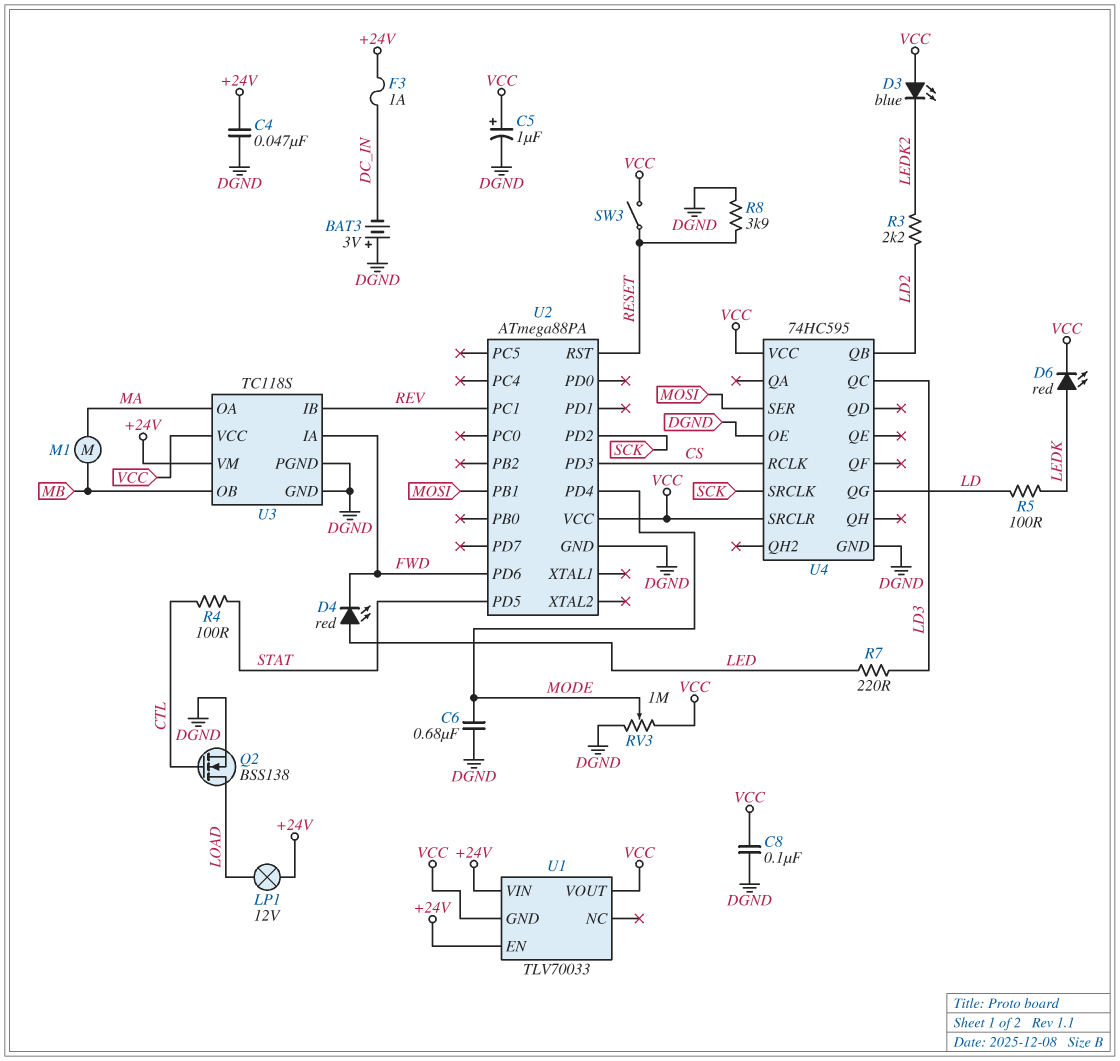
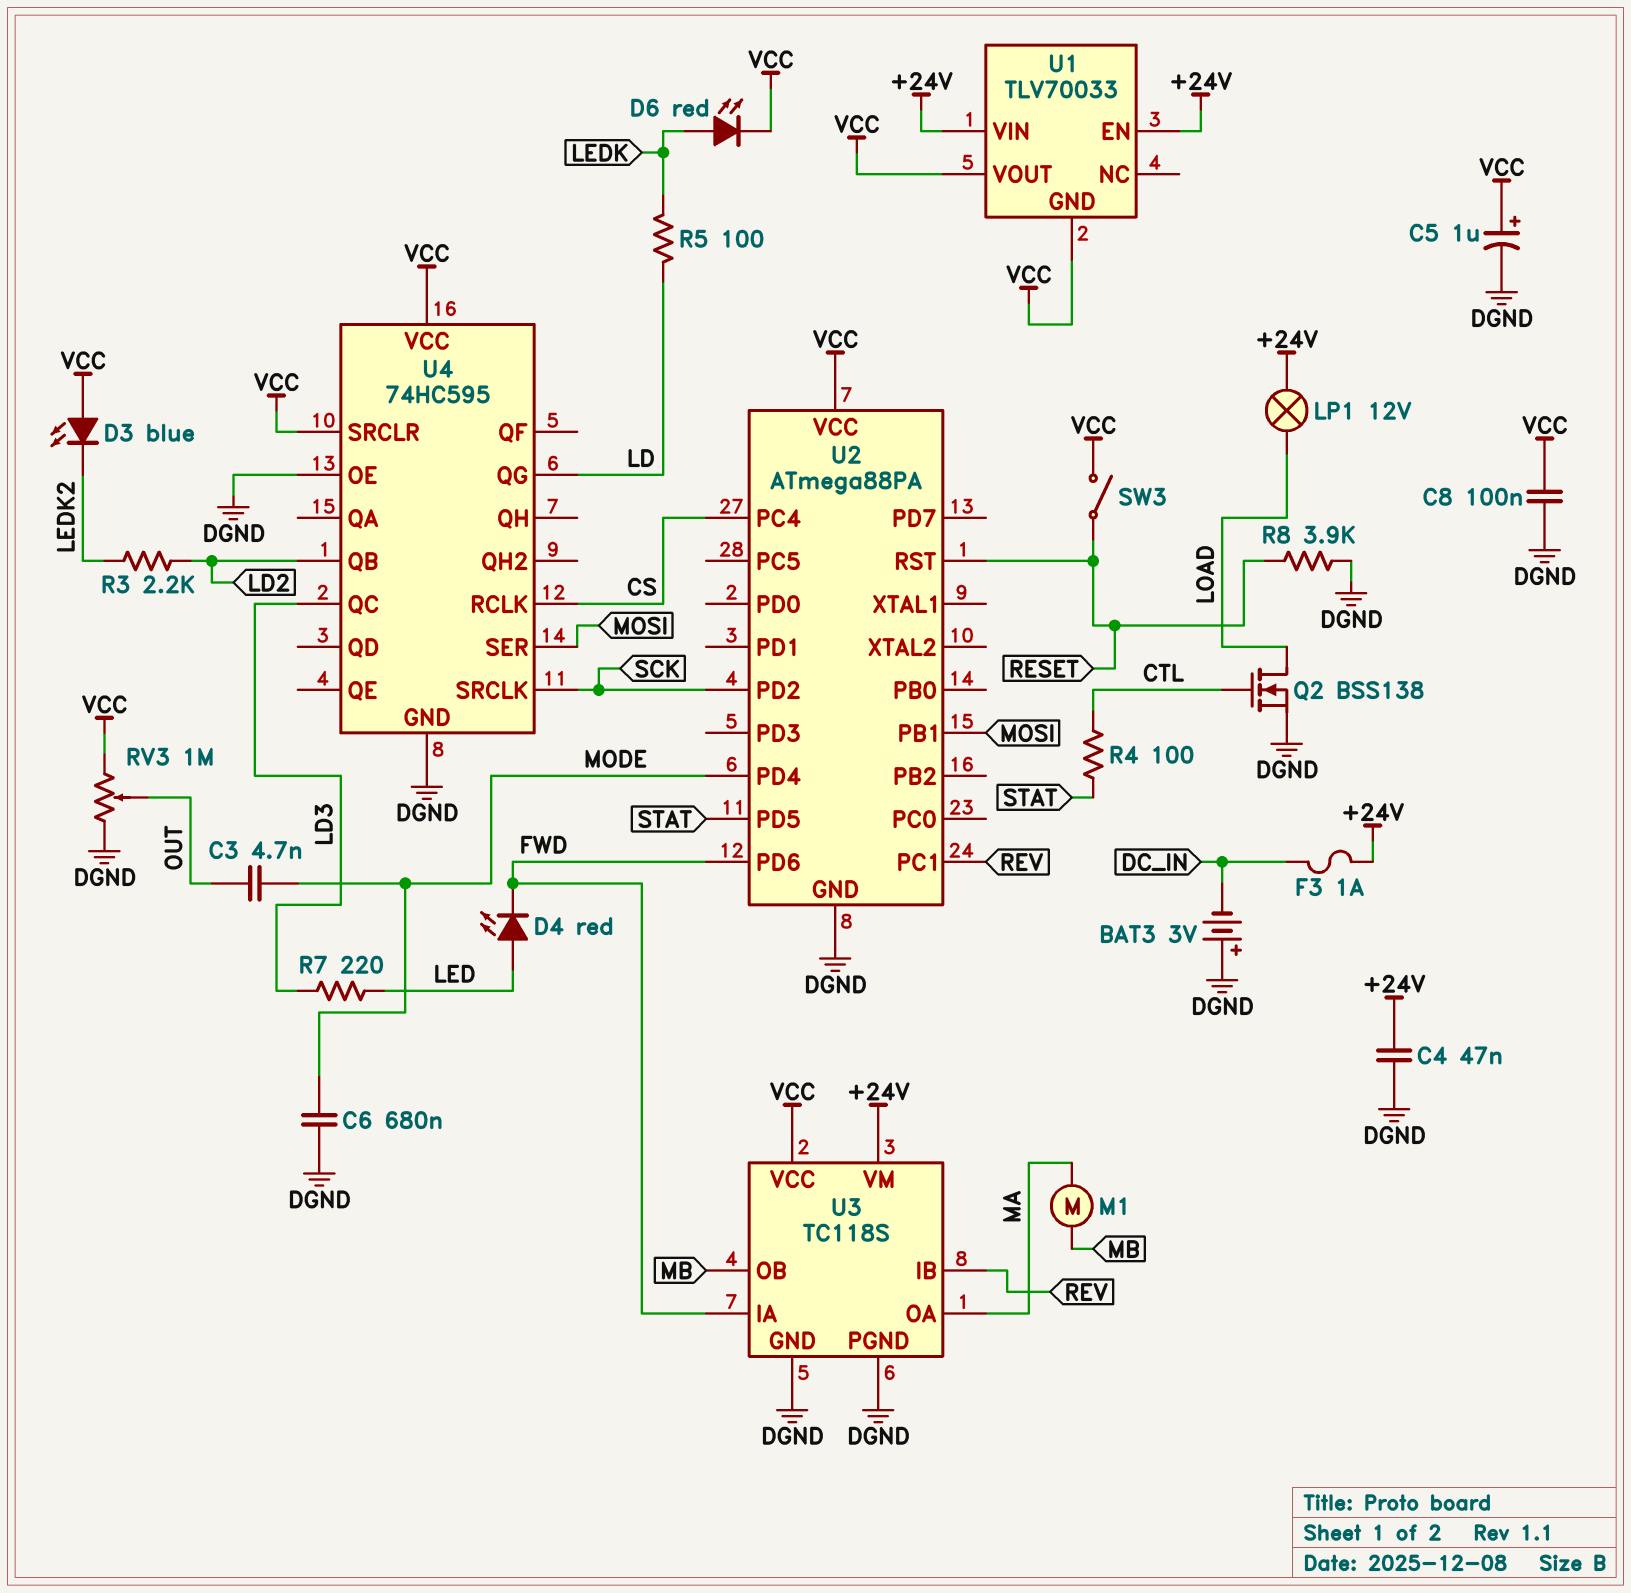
C3: none -> 4.7nF (MODE, OUT)
RV3: 1M (DGND, VCC, wiper MODE) -> 1M (DGND, VCC, wiper OUT)
U2 pin PC4: none -> CS
U2 pin PD3: CS -> none

